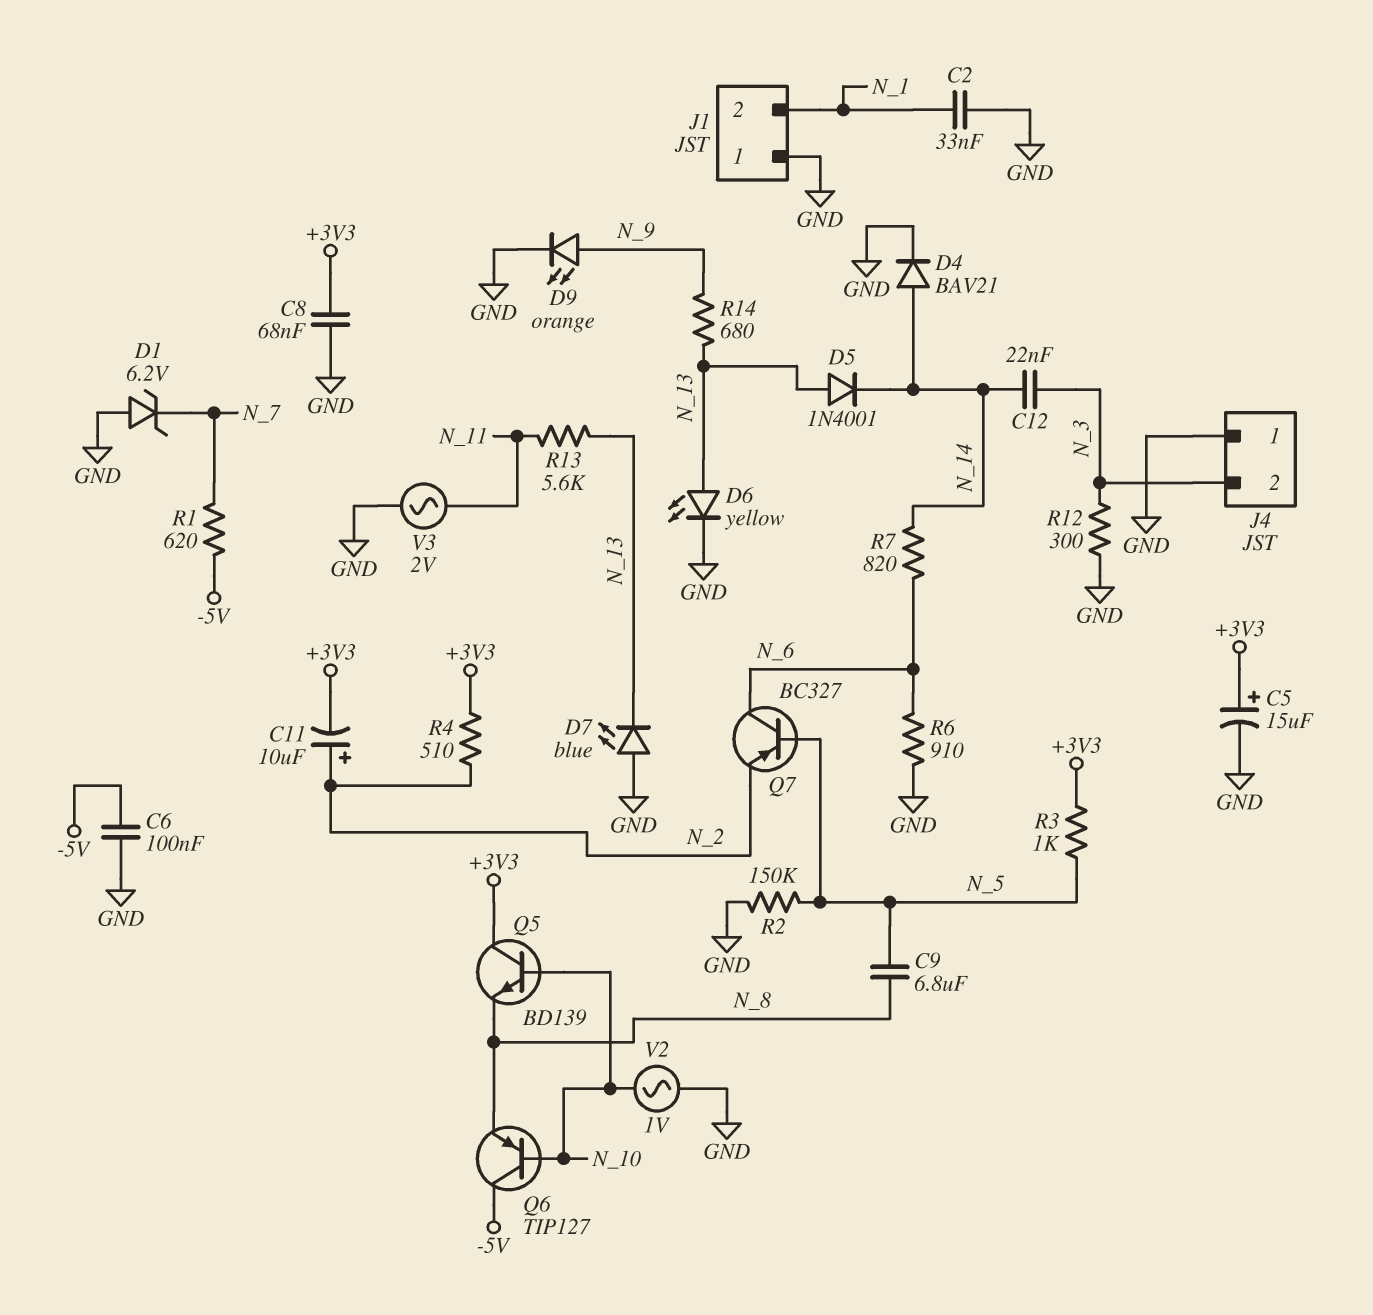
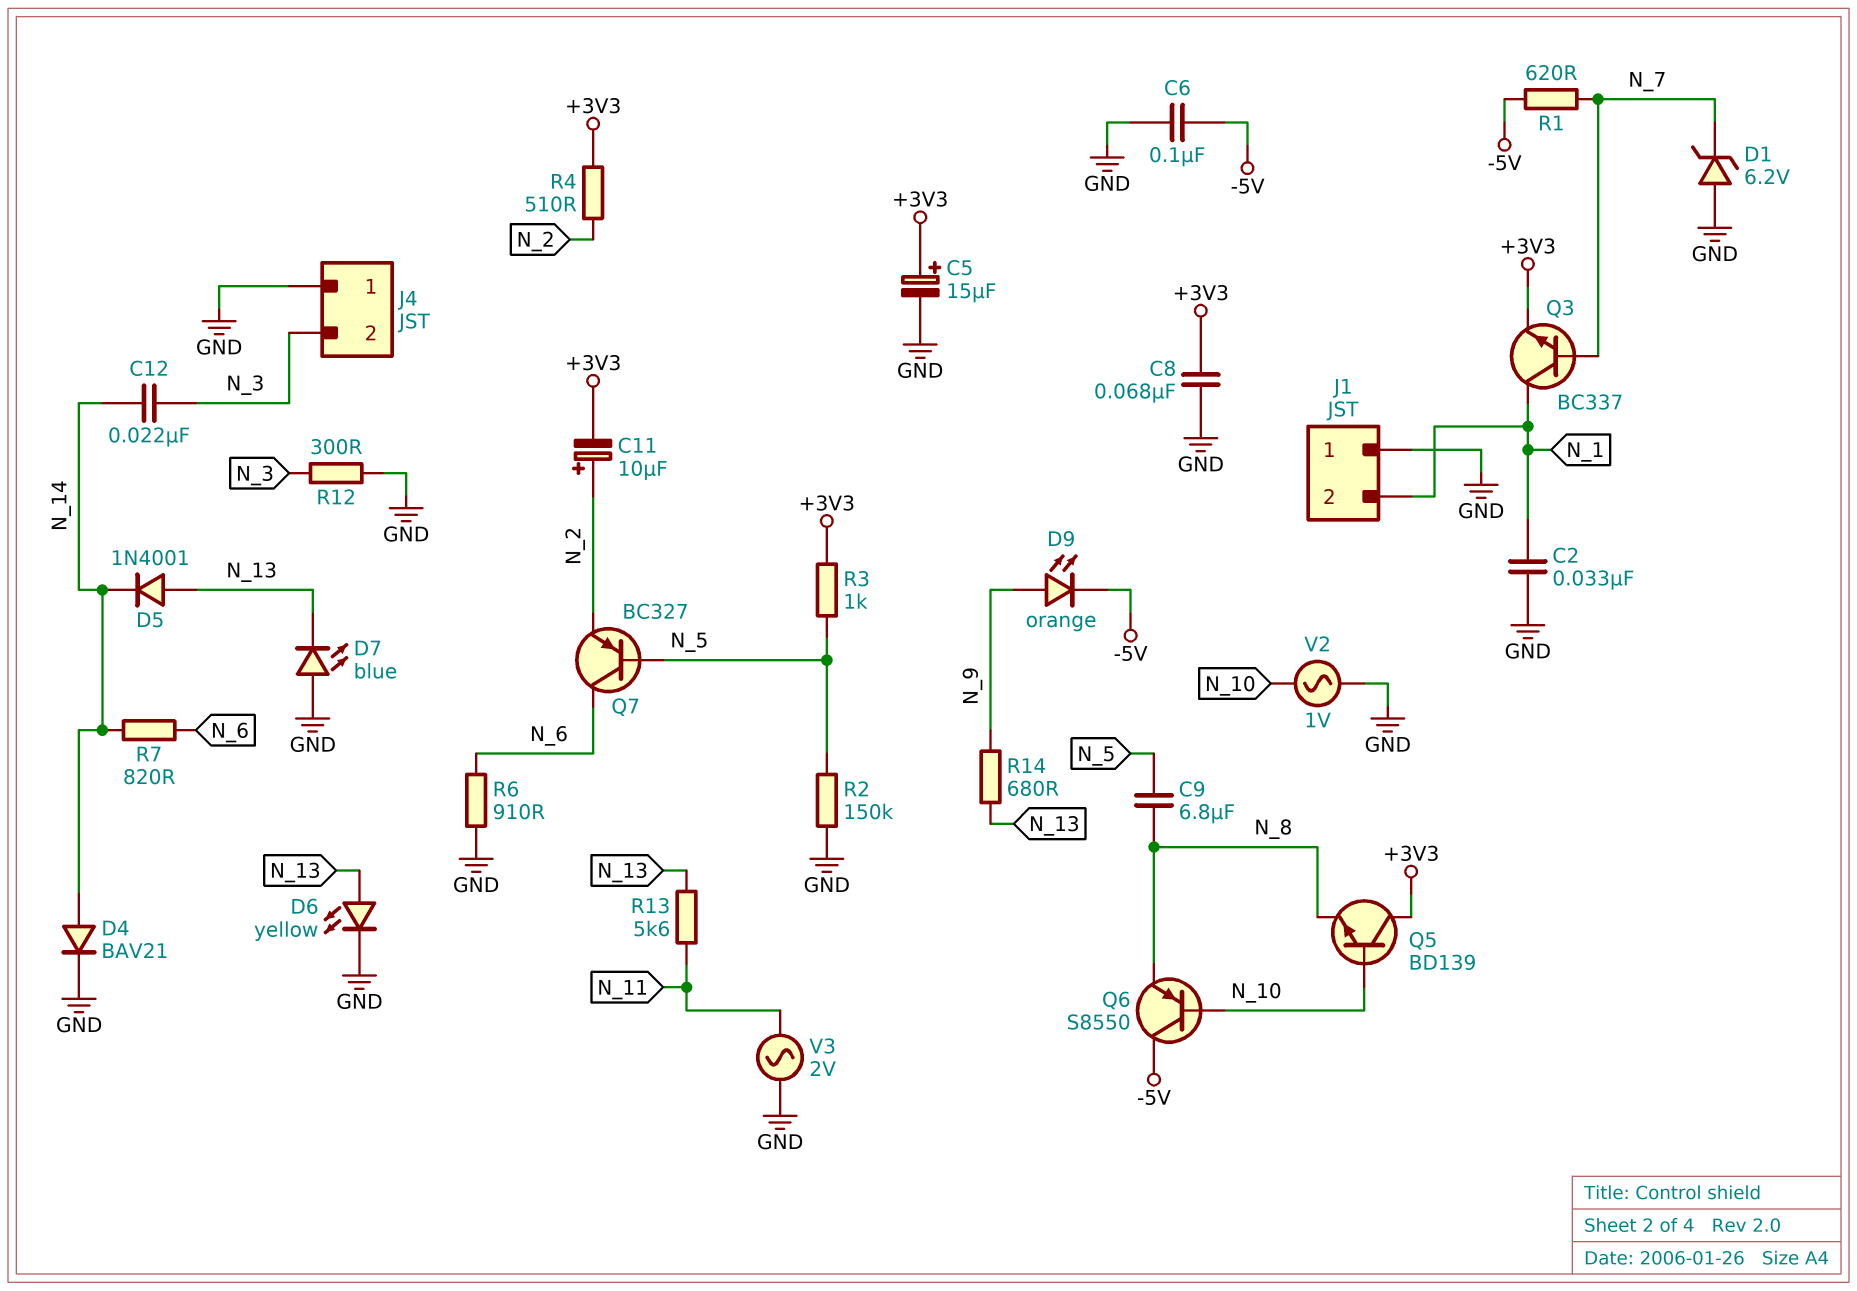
D9: LED orange (A N_9, K GND) -> LED orange (A N_9, K -5V)
Q3: none -> NPN BC337 (B N_7, C N_1, E +3V3)
Q6: PNP TIP127 (B N_10, C -5V, E N_8) -> PNP S8550 (B N_10, C -5V, E N_8)

